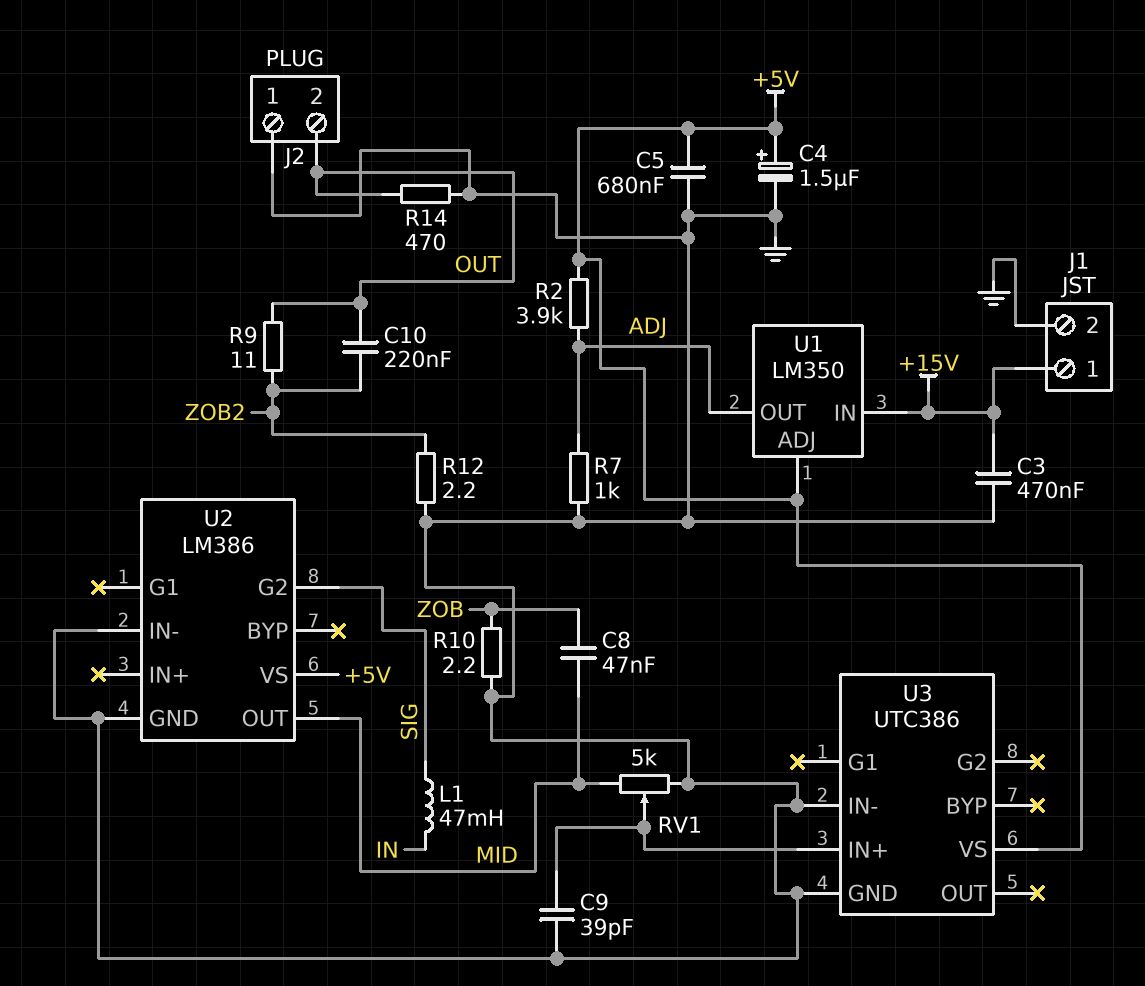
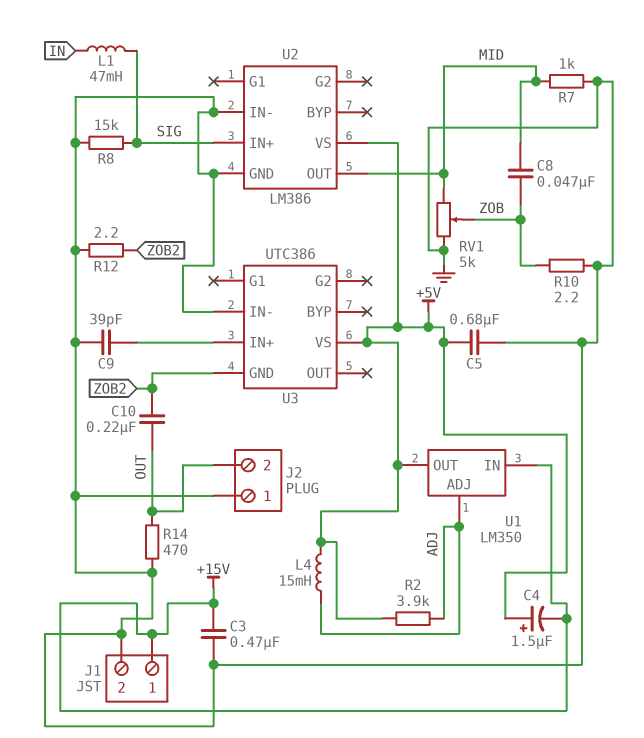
C4: 1.5uF (plus +5V, minus GND) -> 1.5uF (plus +5V, minus +15V)
L4: none -> 15mH (+5V, ADJ)
R7: 1k (ADJ, GND) -> 1k (GND, MID)
R8: none -> 15k (GND, SIG)
R9: 11 (OUT, ZOB2) -> none
RV1: 5k (GND, MID, wiper U3/IN+) -> 5k (GND, MID, wiper ZOB)
U1 pin ADJ: +5V -> ADJ
U1 pin OUT: ADJ -> +5V
U2 pin G2: SIG -> none
U2 pin IN+: none -> SIG
U3 pin GND: GND -> ZOB2

